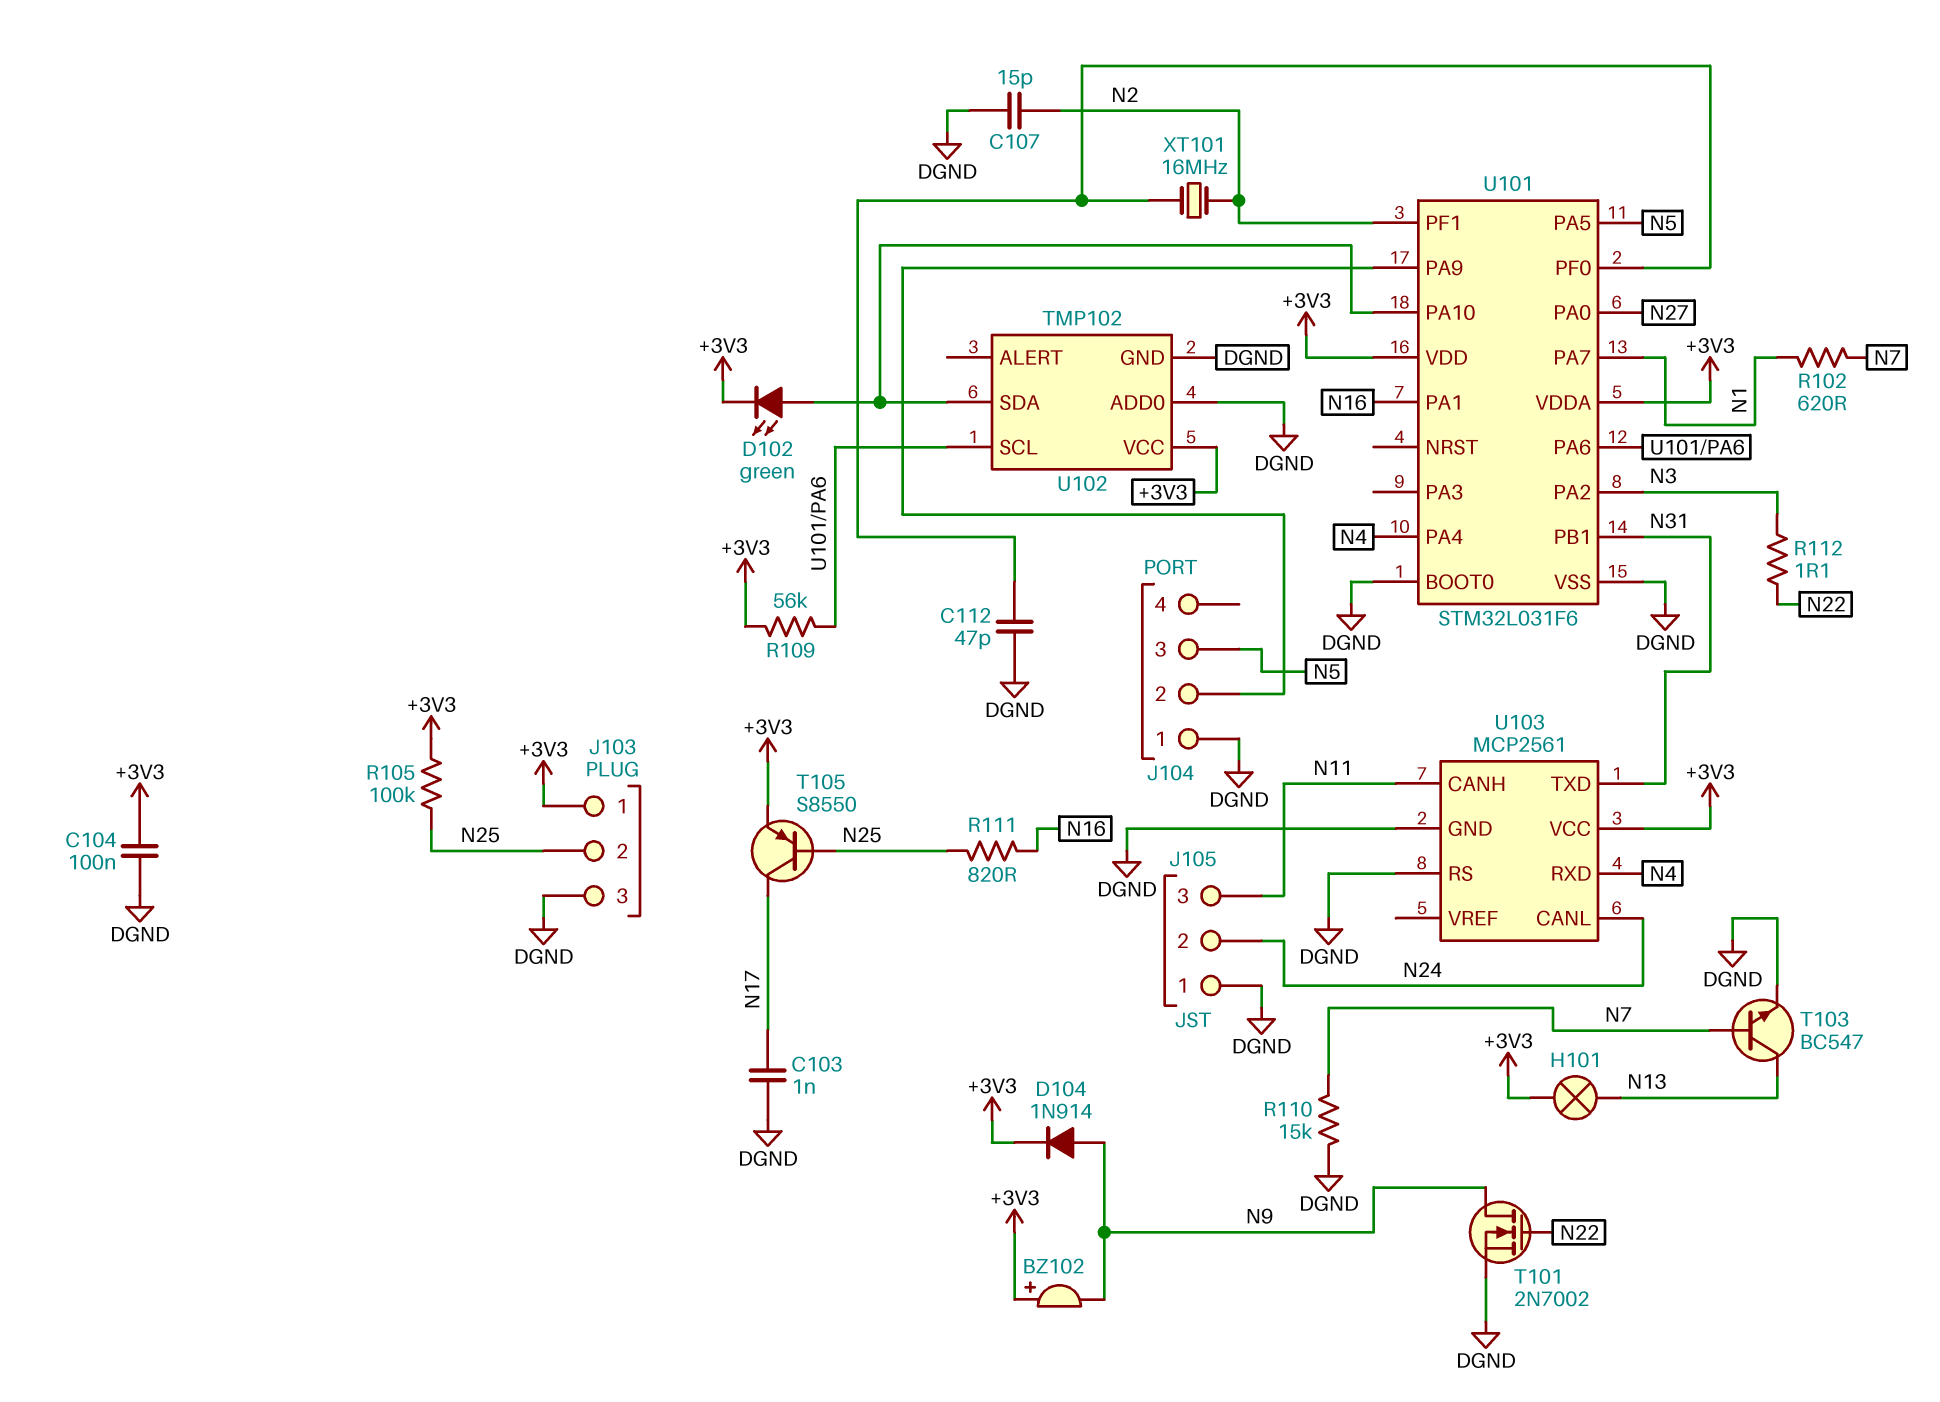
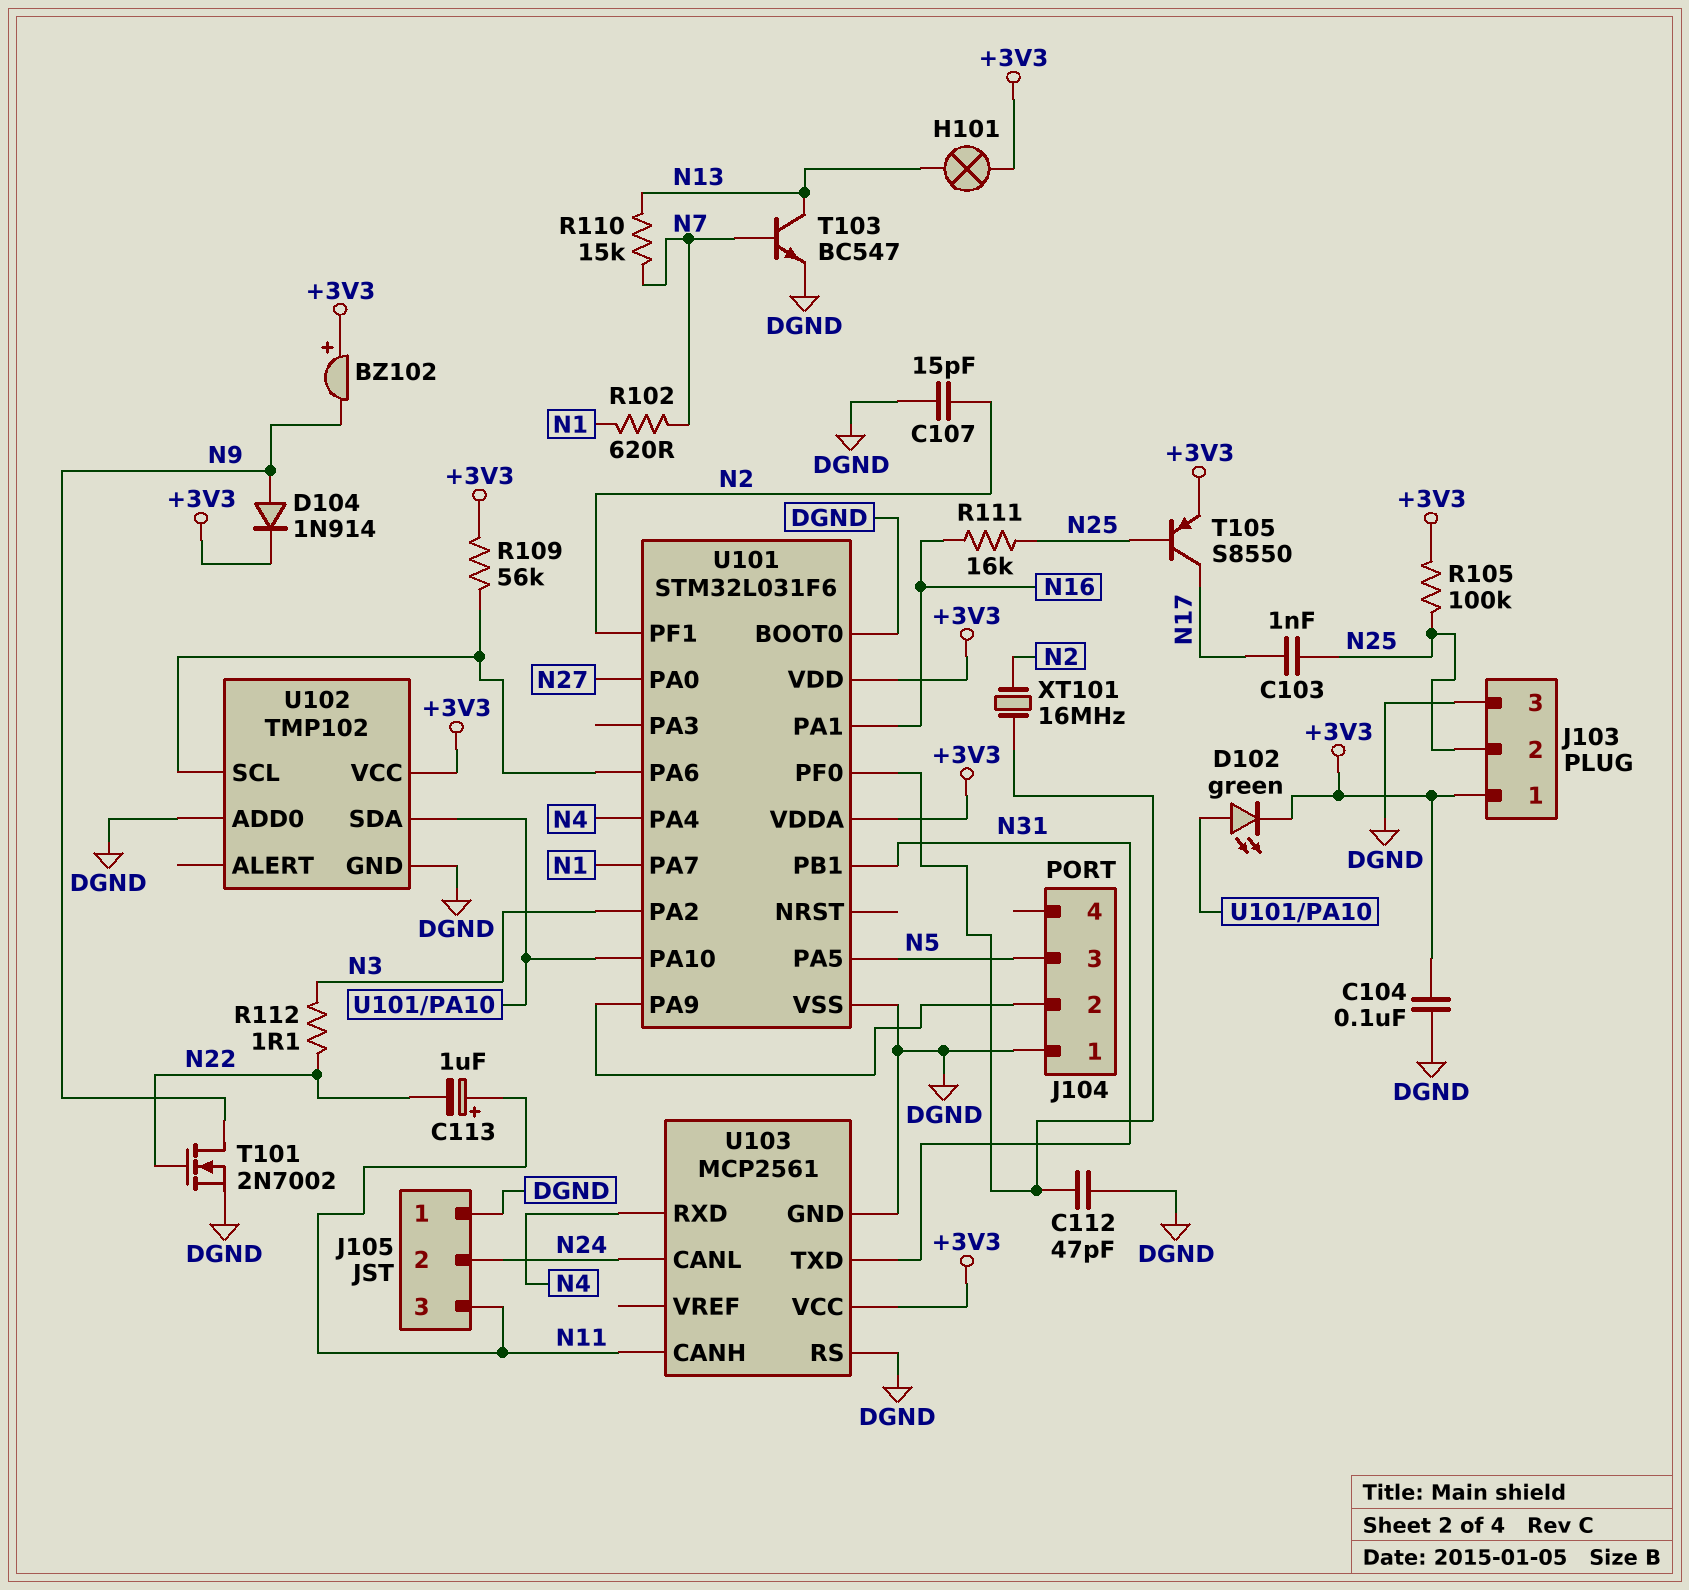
C103: 1nF (DGND, N17) -> 1nF (N17, N25)
C113: none -> 1uF (plus N11, minus N22)
R110: 15k (DGND, N7) -> 15k (N7, N13)
R111: 820 (N16, N25) -> 16k (N16, N25)

